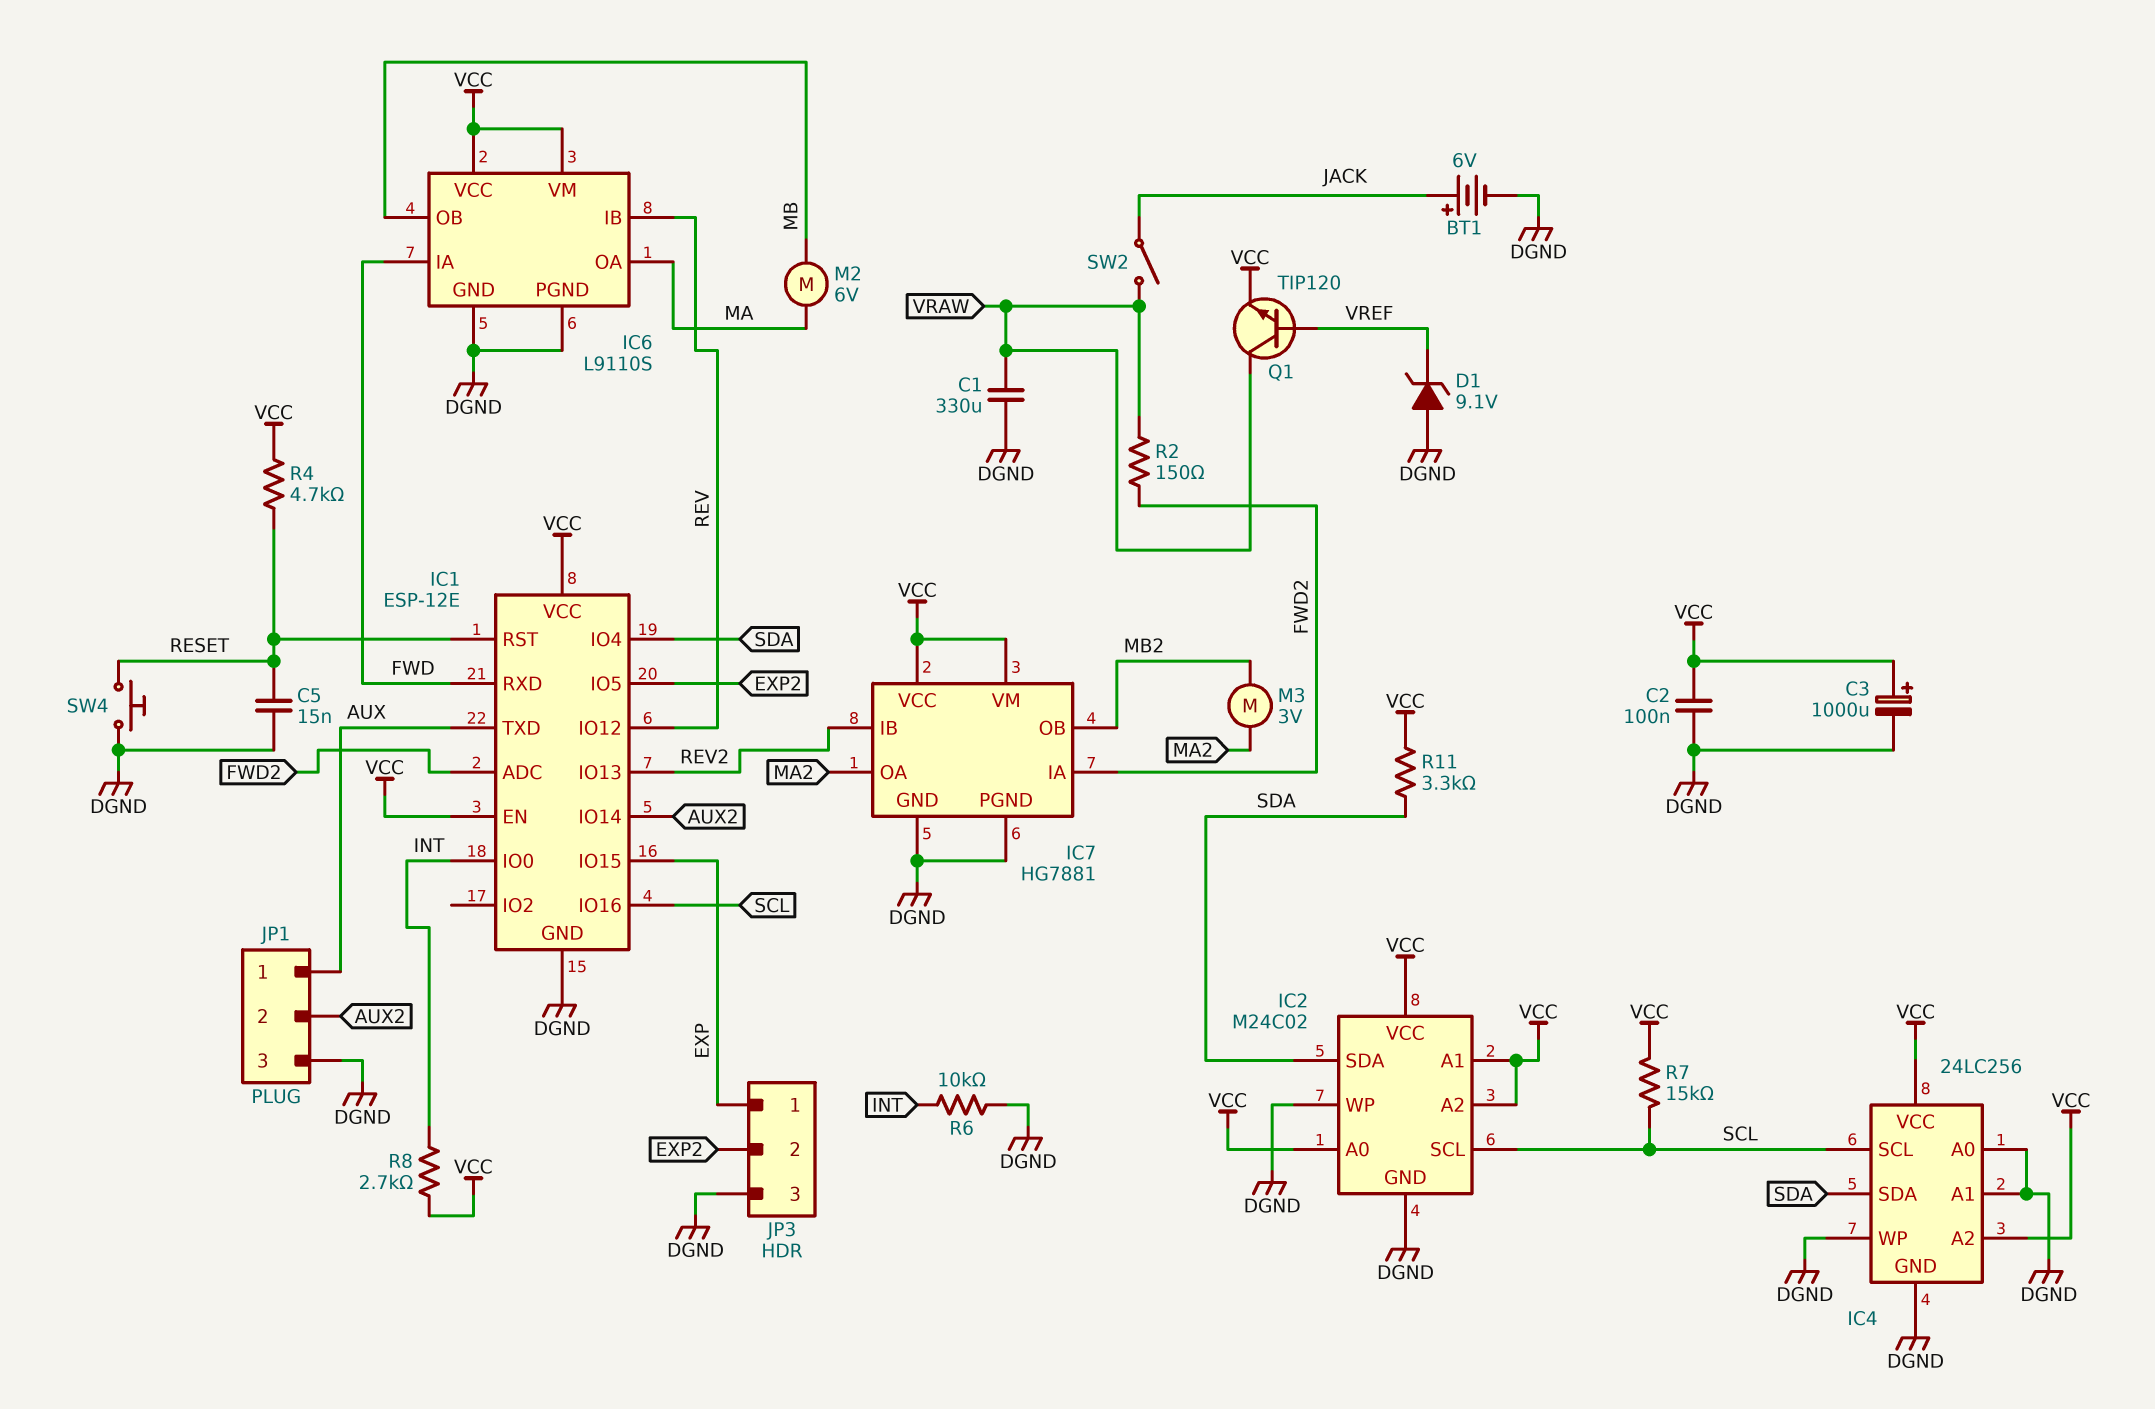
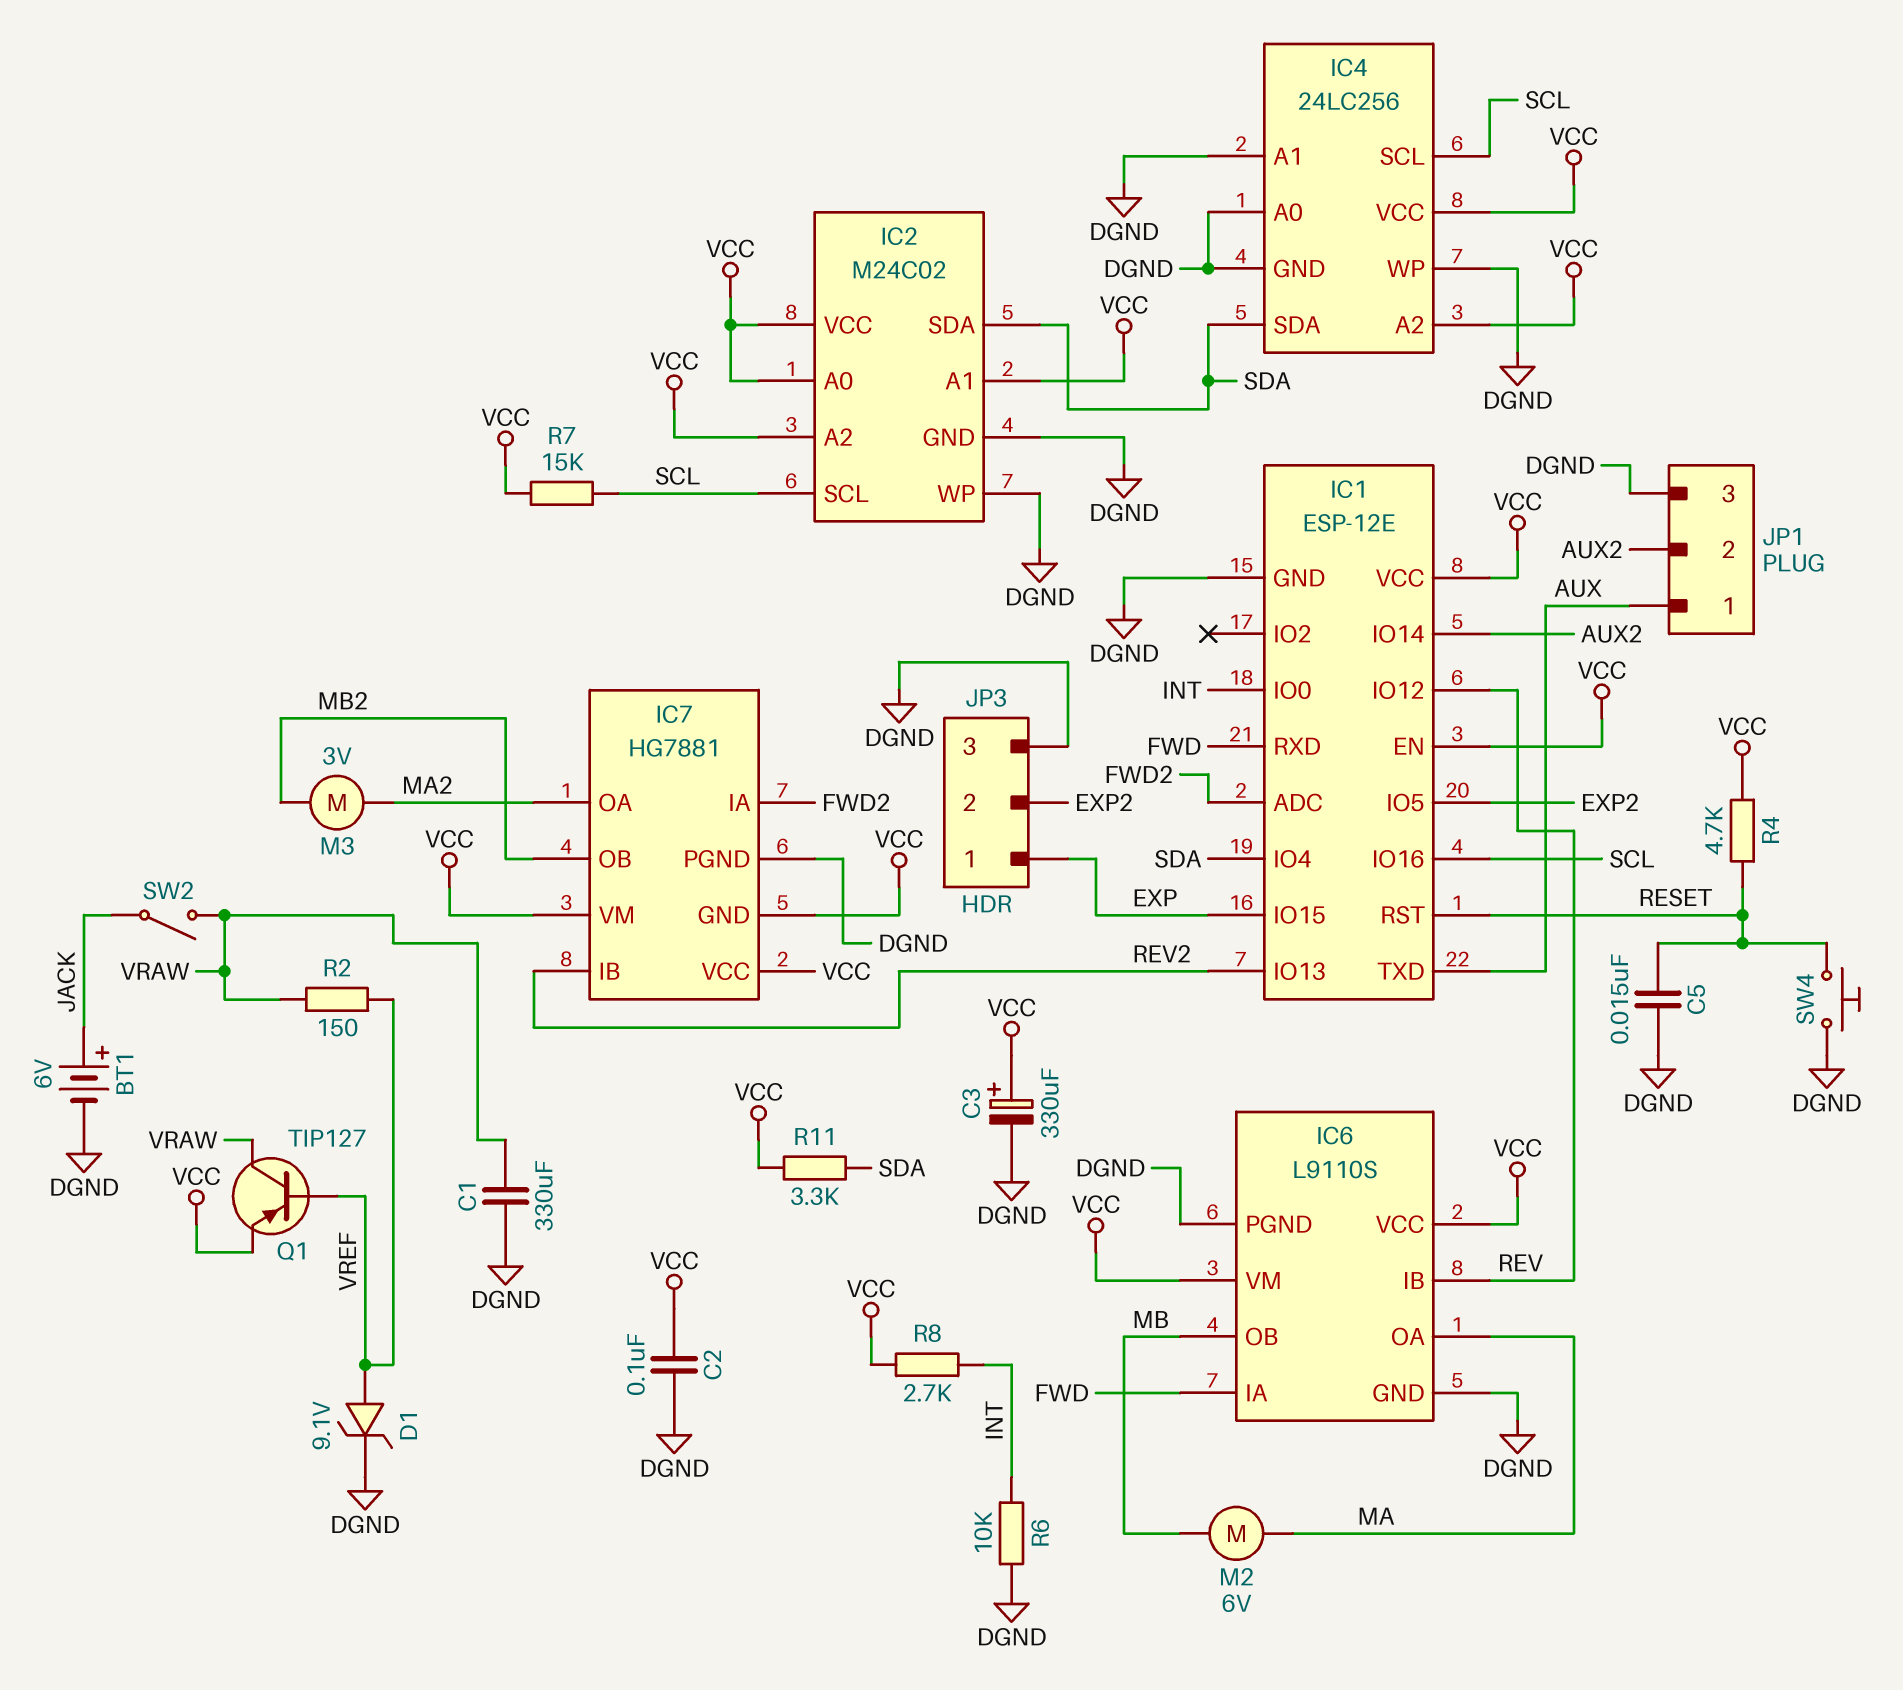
C3: 1000uF (plus VCC, minus DGND) -> 330uF (plus VCC, minus DGND)
D1: zener 9.1V (A DGND, K VREF) -> zener 9.1V (A VREF, K DGND)
IC7 pin GND: DGND -> VCC
Q1: NPN TIP120 (B VREF, C VRAW, E VCC) -> PNP TIP127 (B VREF, C VRAW, E VCC)
R2: 150 (FWD2, VRAW) -> 150 (VRAW, VREF)

